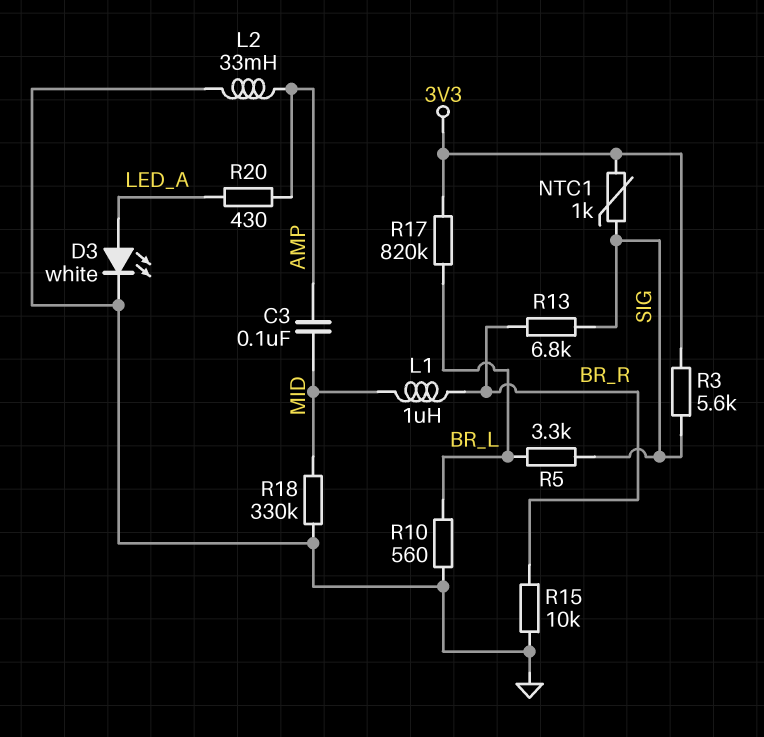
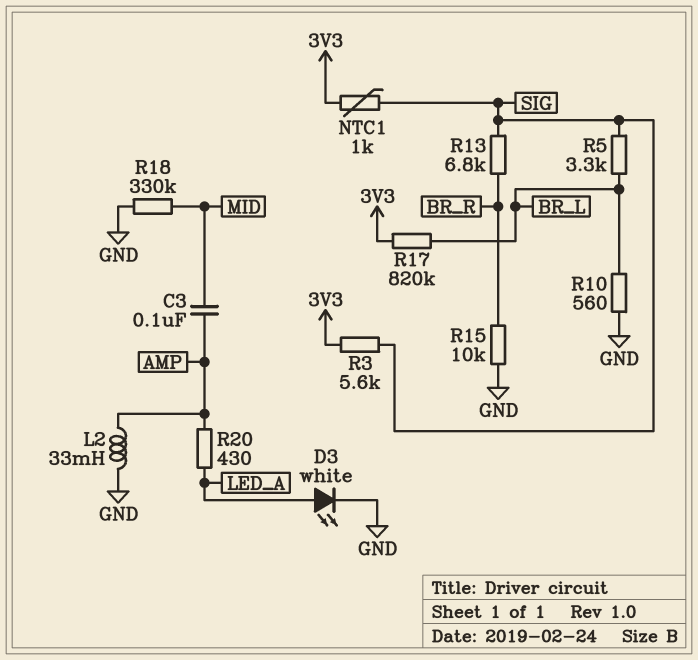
L1: 1uH (BR_R, MID) -> none

